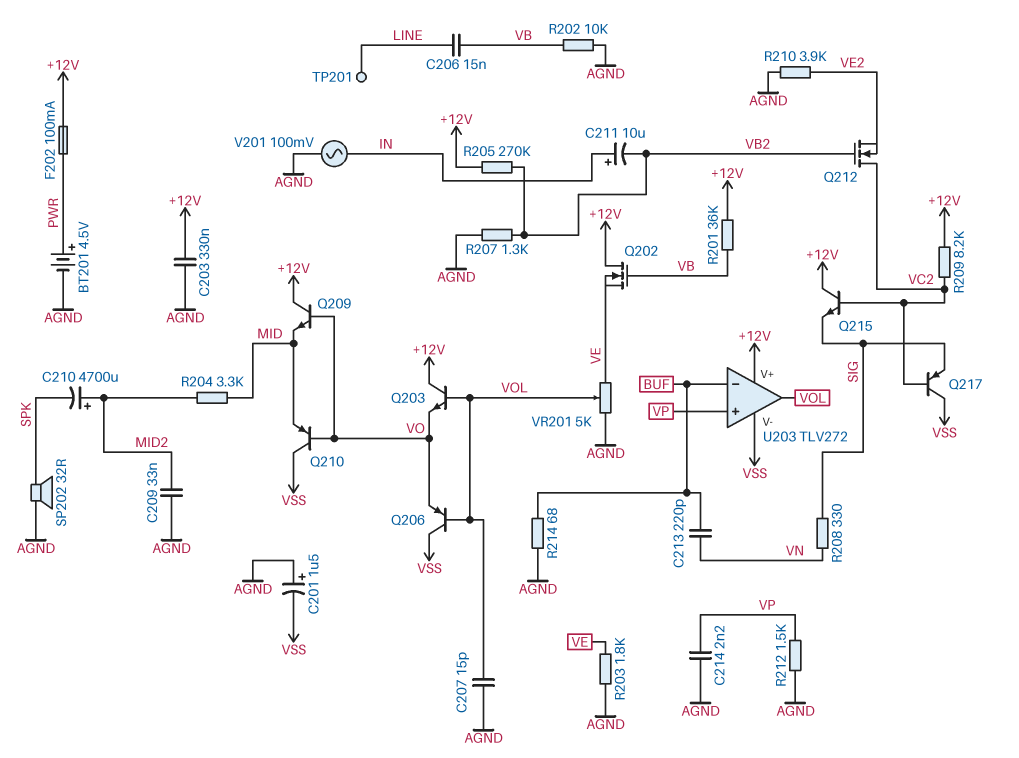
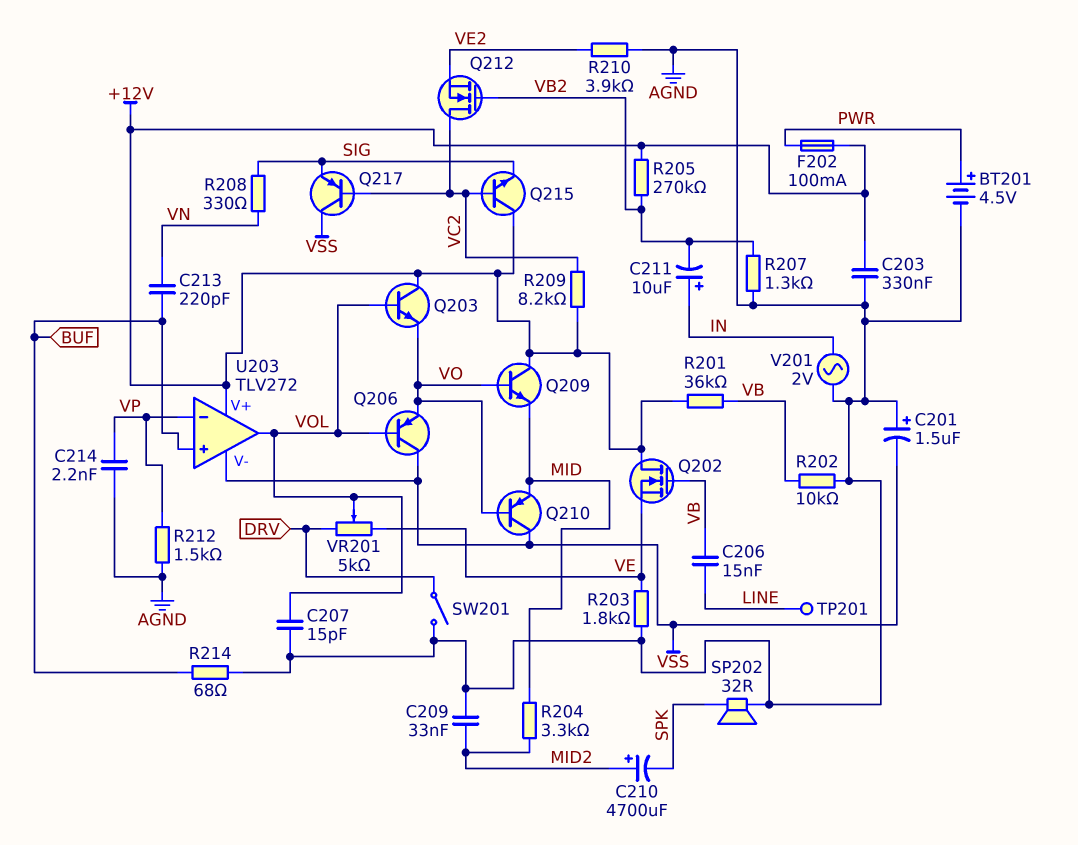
SW201: none -> switch (AGND, DRV)
U203 pin in+: VP -> BUF
U203 pin in-: BUF -> VP
V201: AC 100mV (AGND, IN) -> AC 2V (AGND, IN)
VR201: 5k (AGND, VE, wiper VOL) -> 5k (DRV, VE, wiper VOL)

